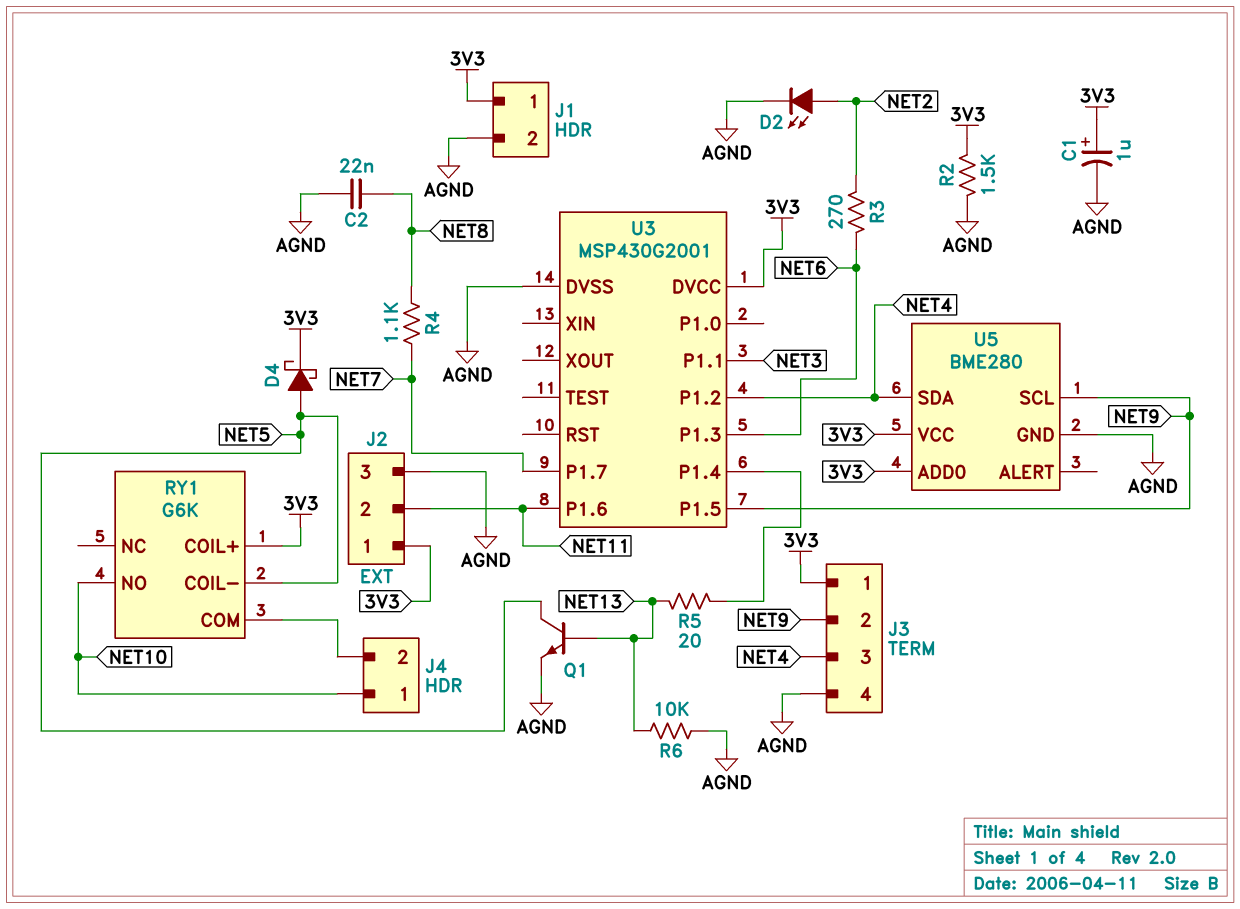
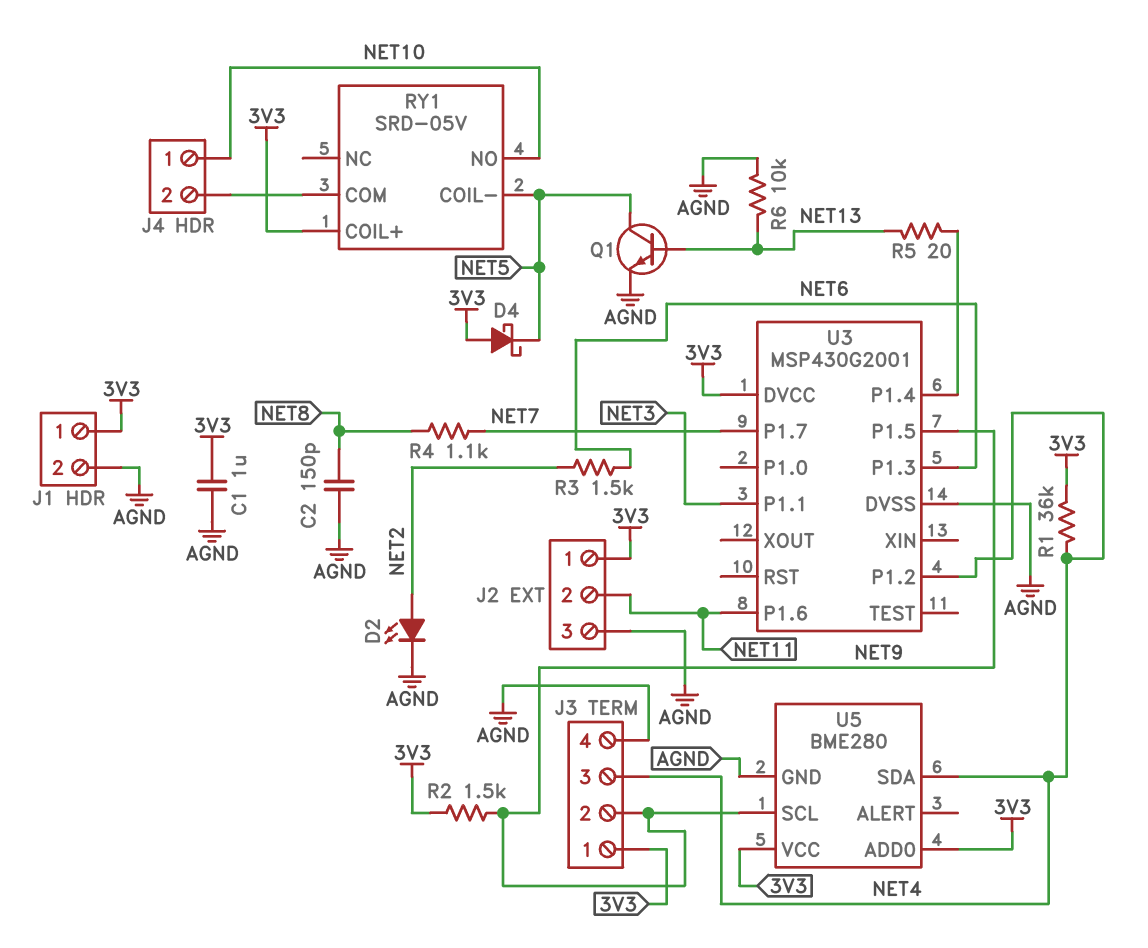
C1: 1uF (plus 3V3, minus AGND) -> 1uF (3V3, AGND)
C2: 22nF (AGND, NET8) -> 150pF (AGND, NET8)
D4: schottky (A NET5, K 3V3) -> schottky (A 3V3, K NET5)
R1: none -> 36k (3V3, NET4)
R2: 1.5k (3V3, AGND) -> 1.5k (3V3, NET9)
R3: 270 (NET2, NET6) -> 1.5k (NET2, NET6)
RY1: G6K -> SRD-05V

